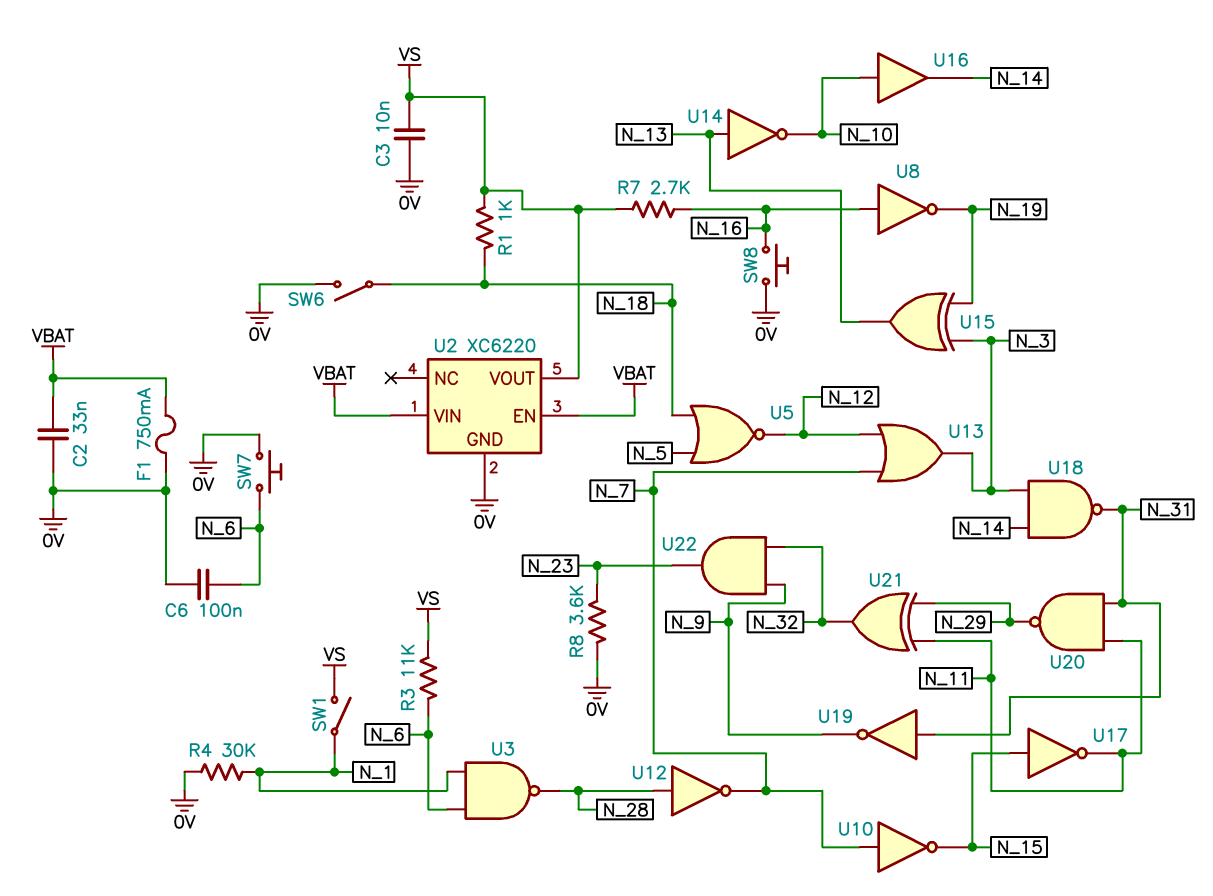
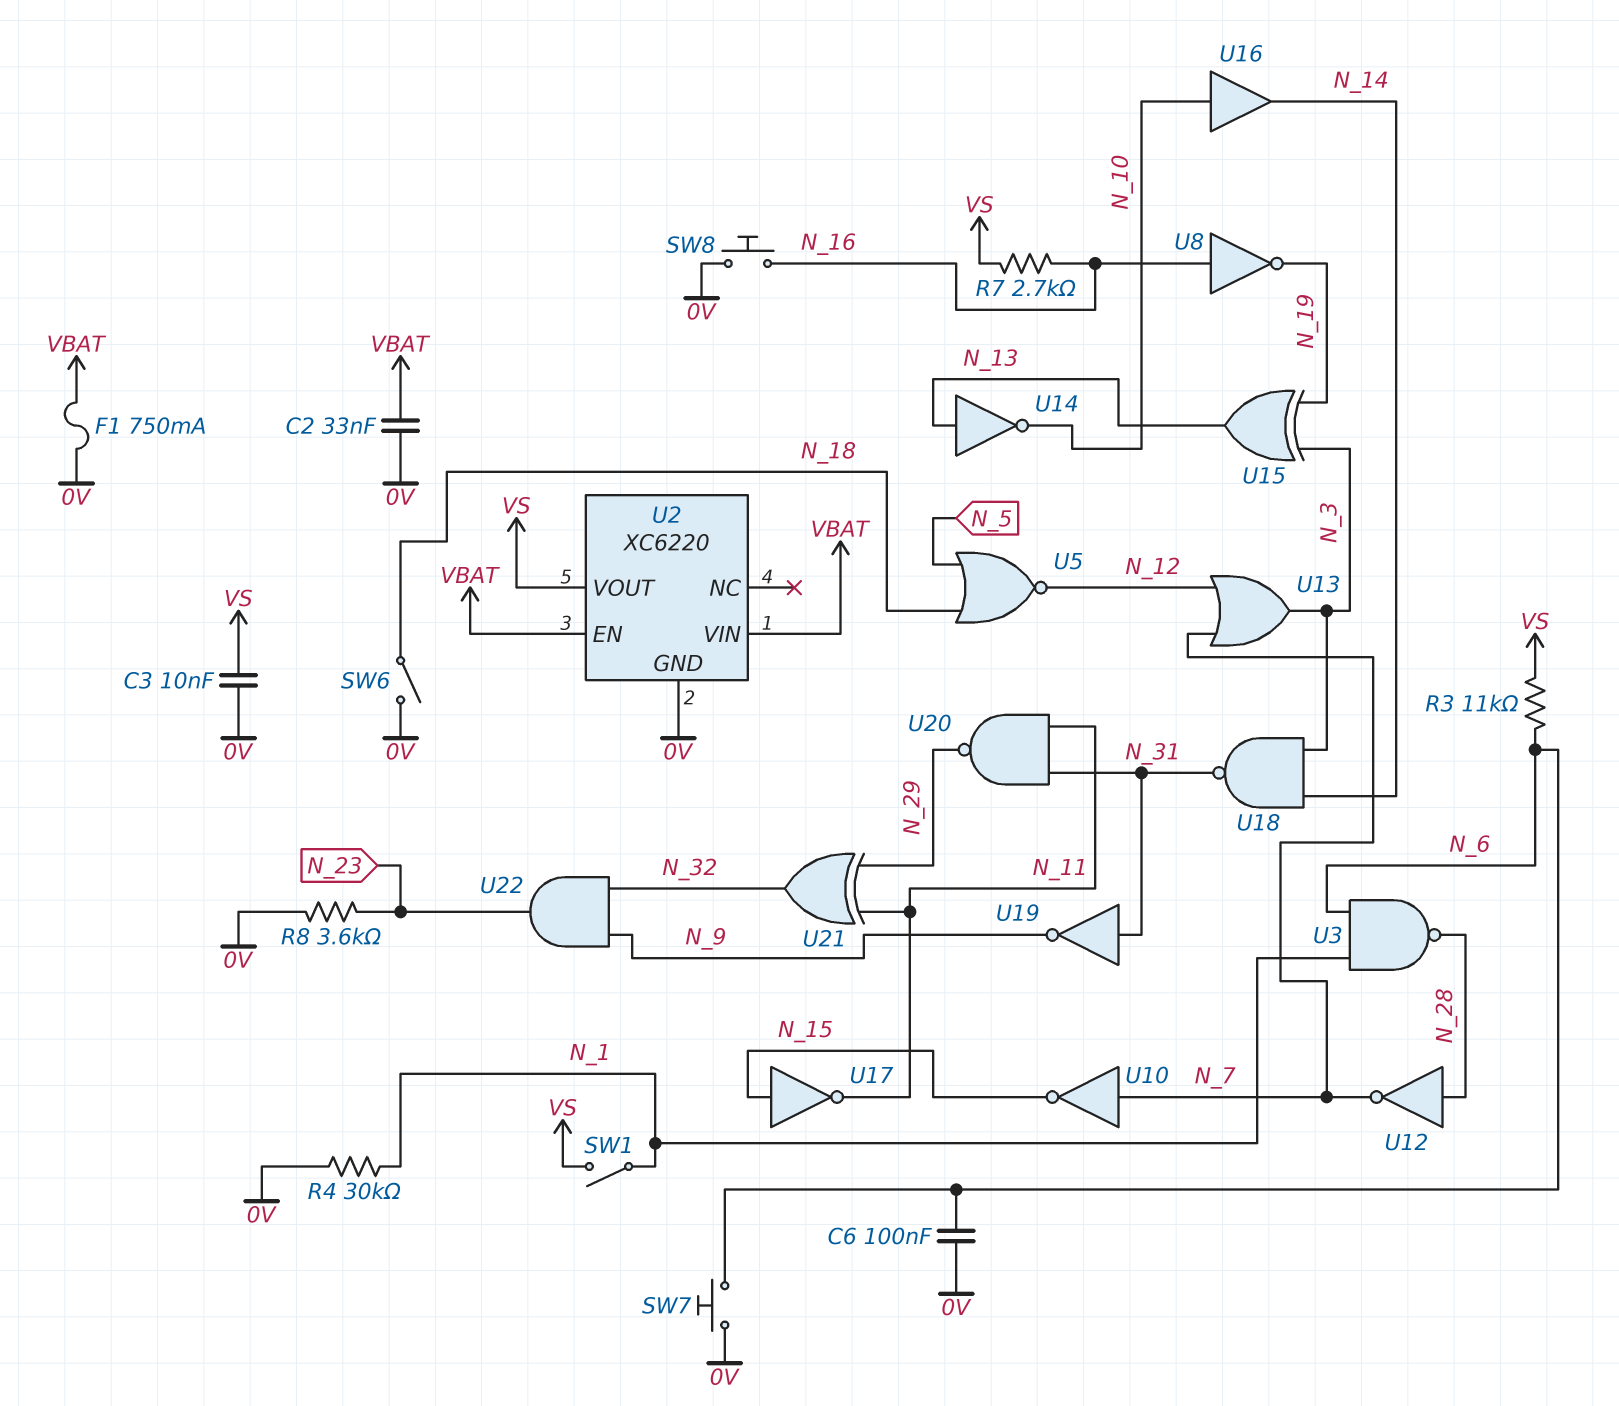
R1: 1k (N_18, VS) -> none

